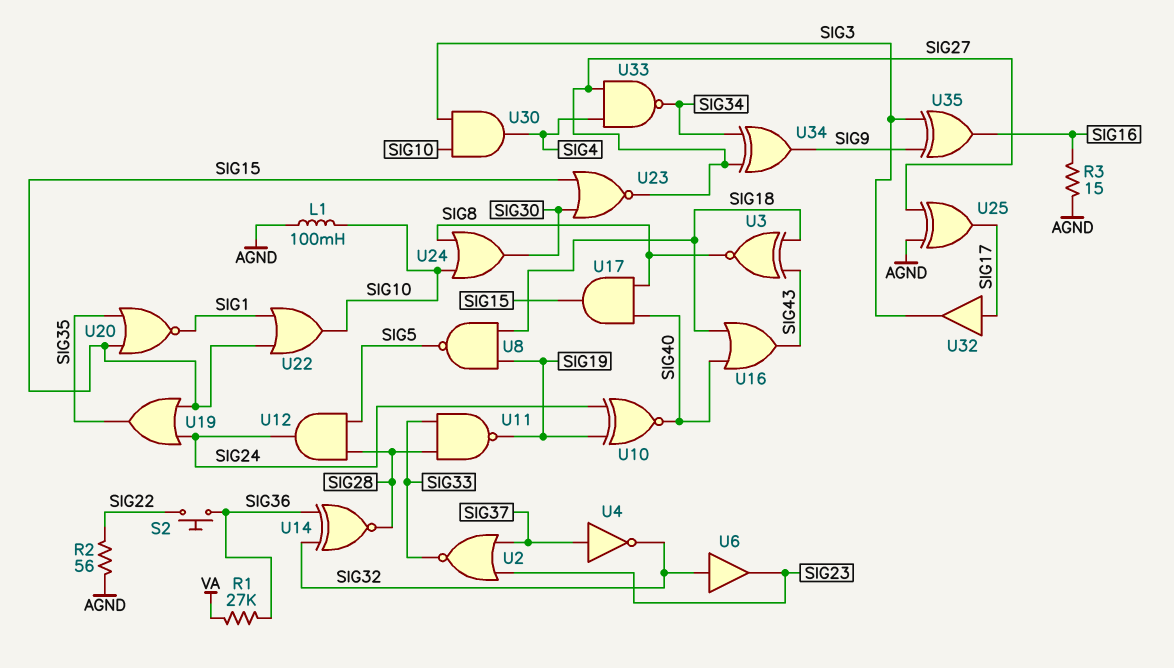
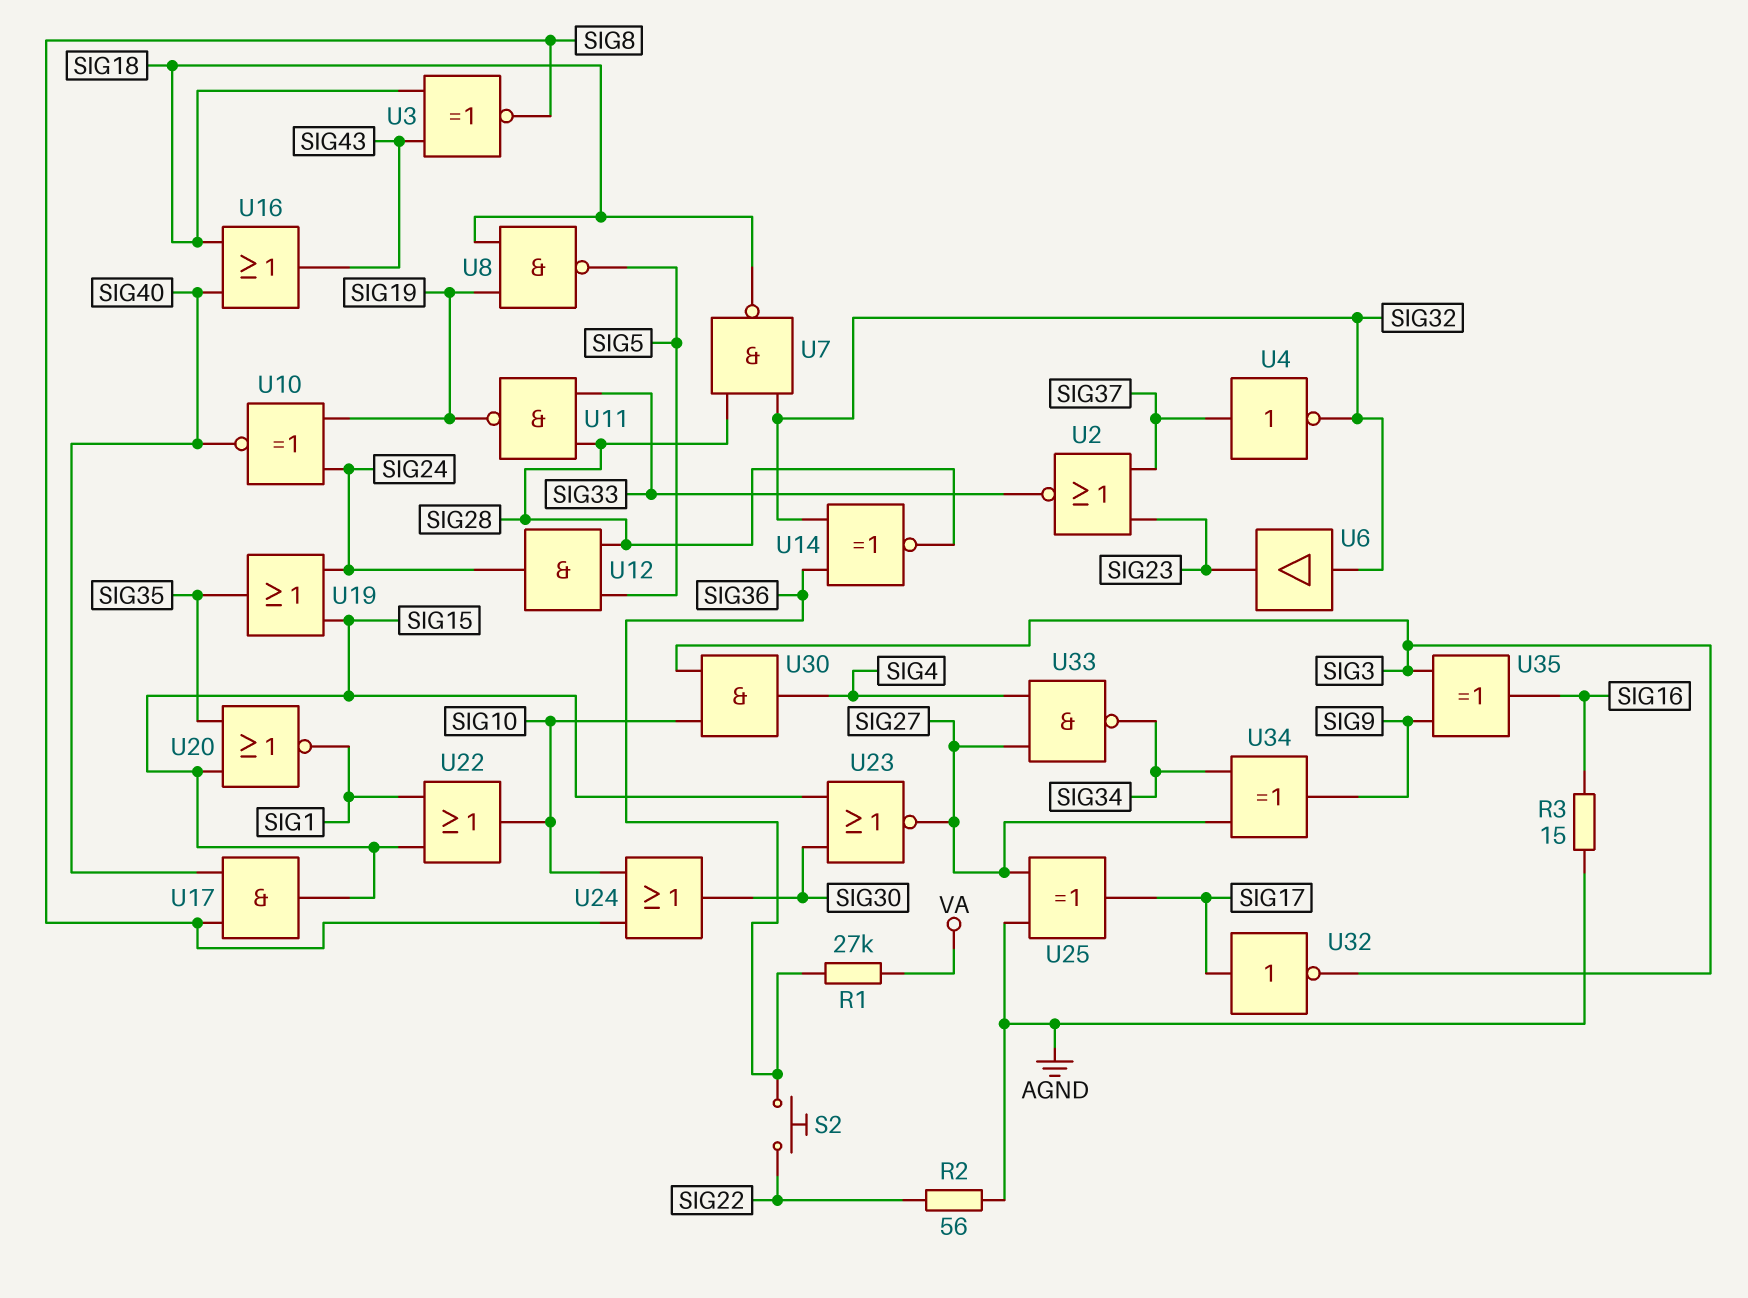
L1: 100mH (AGND, SIG10) -> none
U7: none -> NAND (in SIG28, in SIG32, out SIG18)
U32: buffer (in SIG17, out SIG3) -> NOT (in SIG17, out SIG3)

